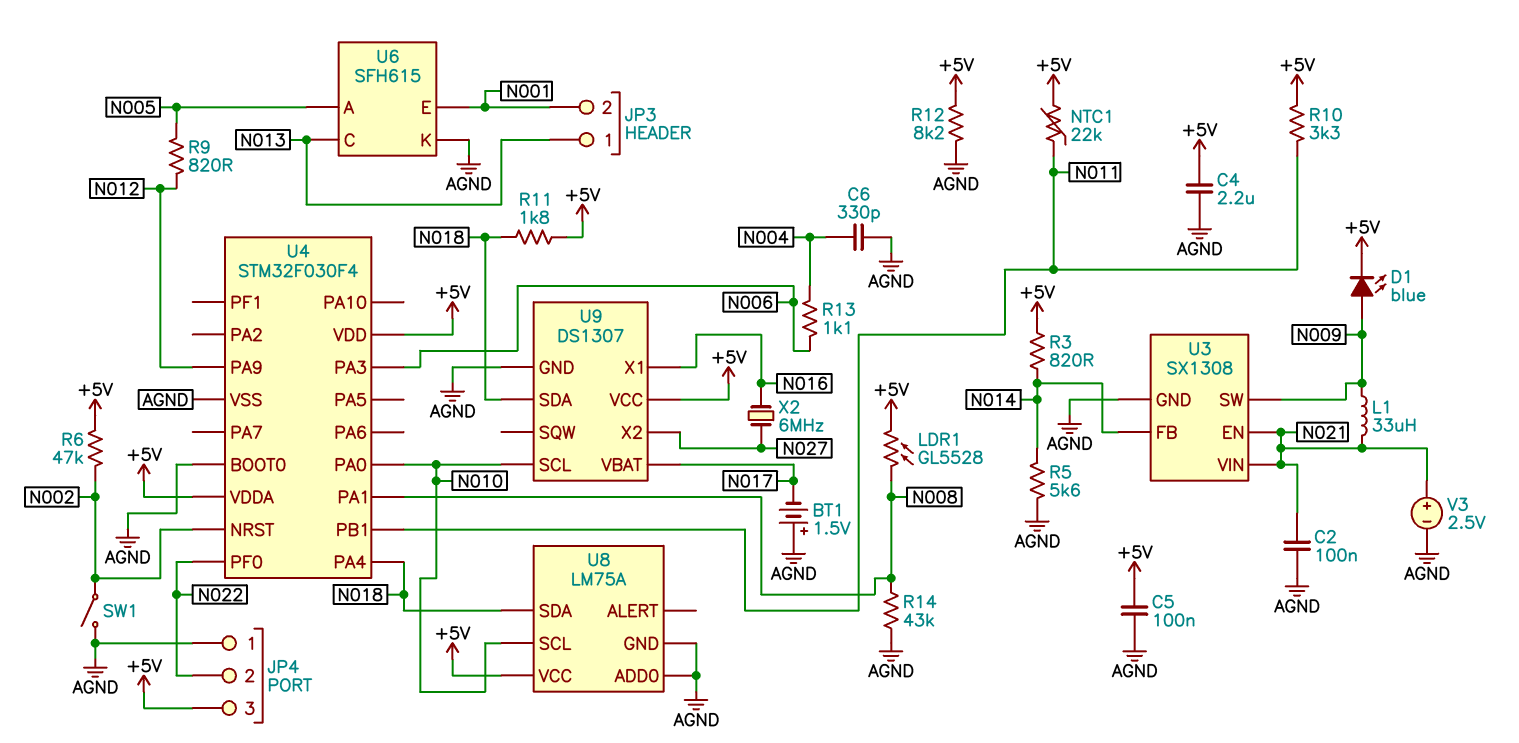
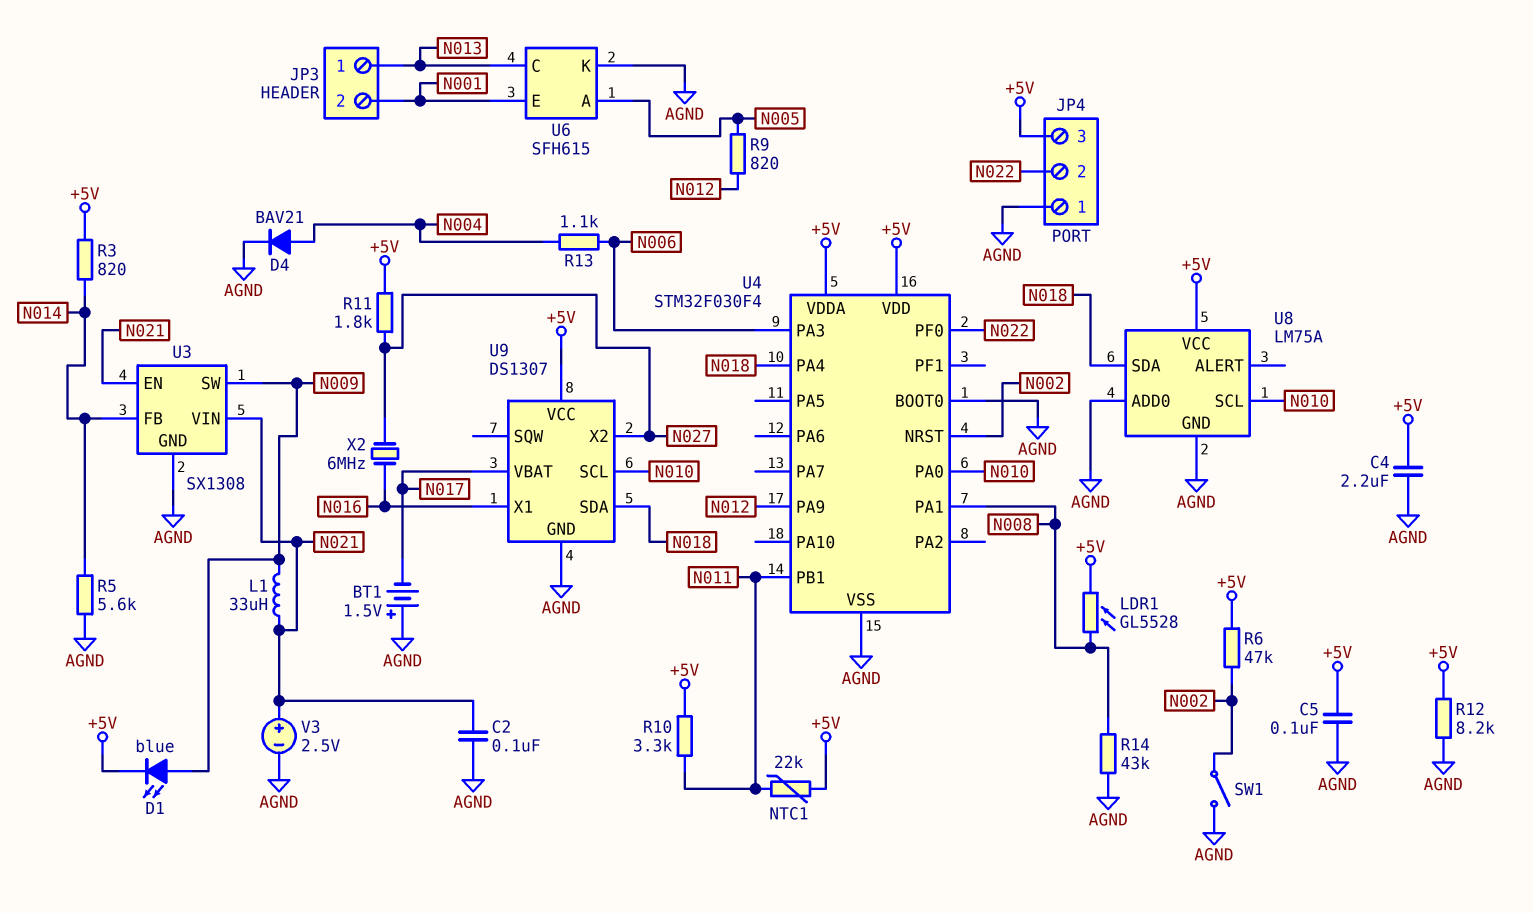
C6: 330pF (AGND, N004) -> none
D4: none -> diode BAV21 (A N004, K AGND)
R11: 1.8k (+5V, N018) -> 1.8k (+5V, N027)

